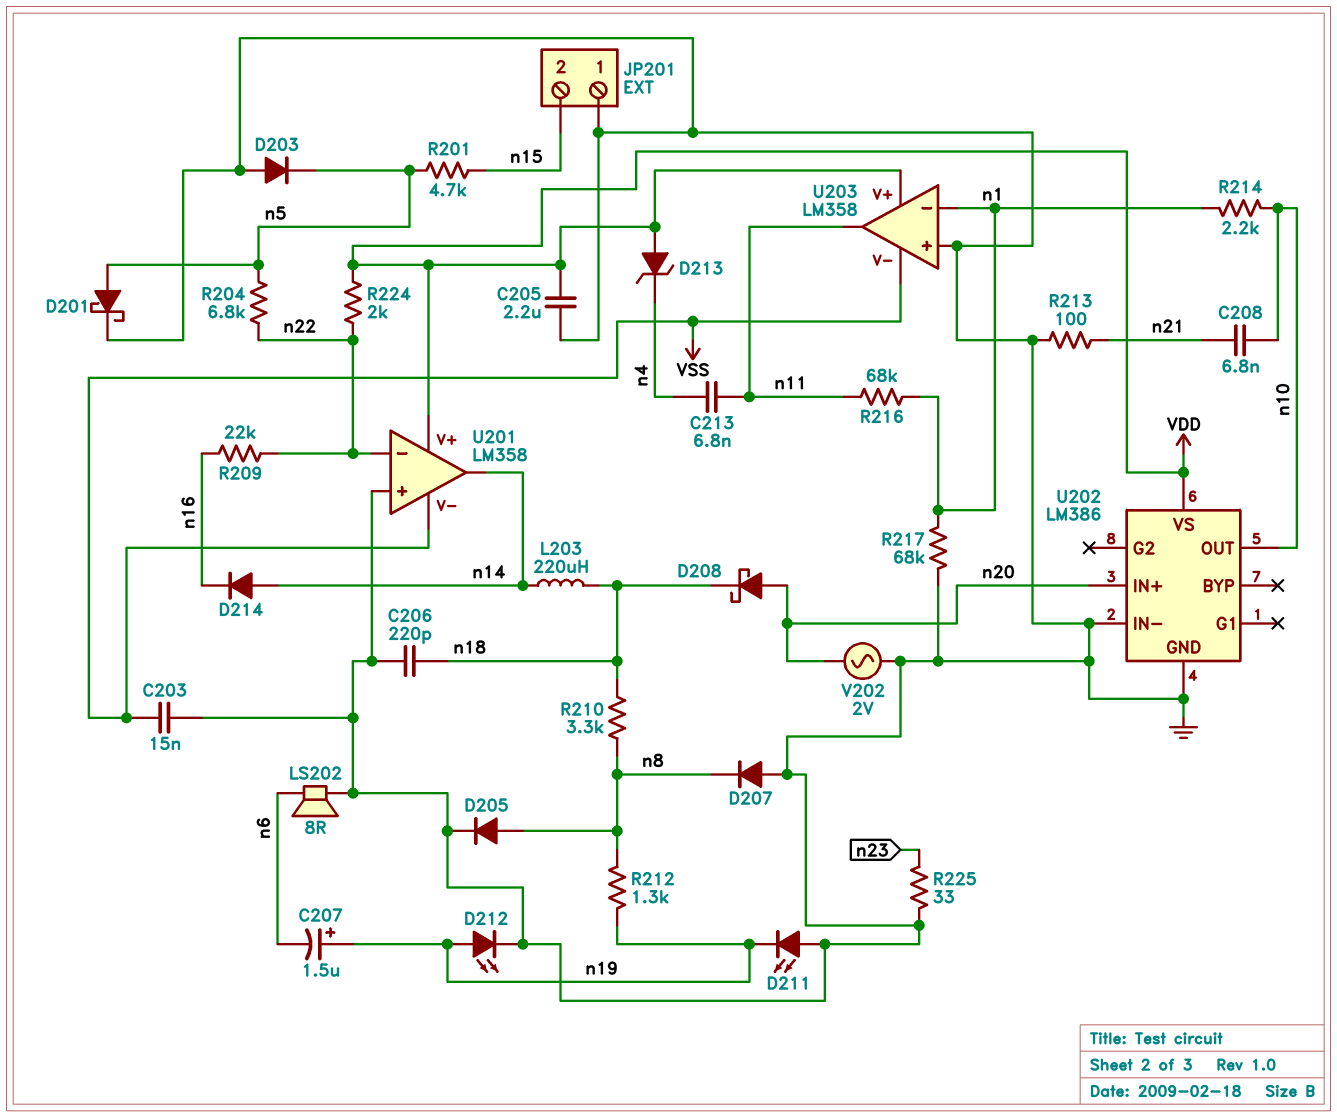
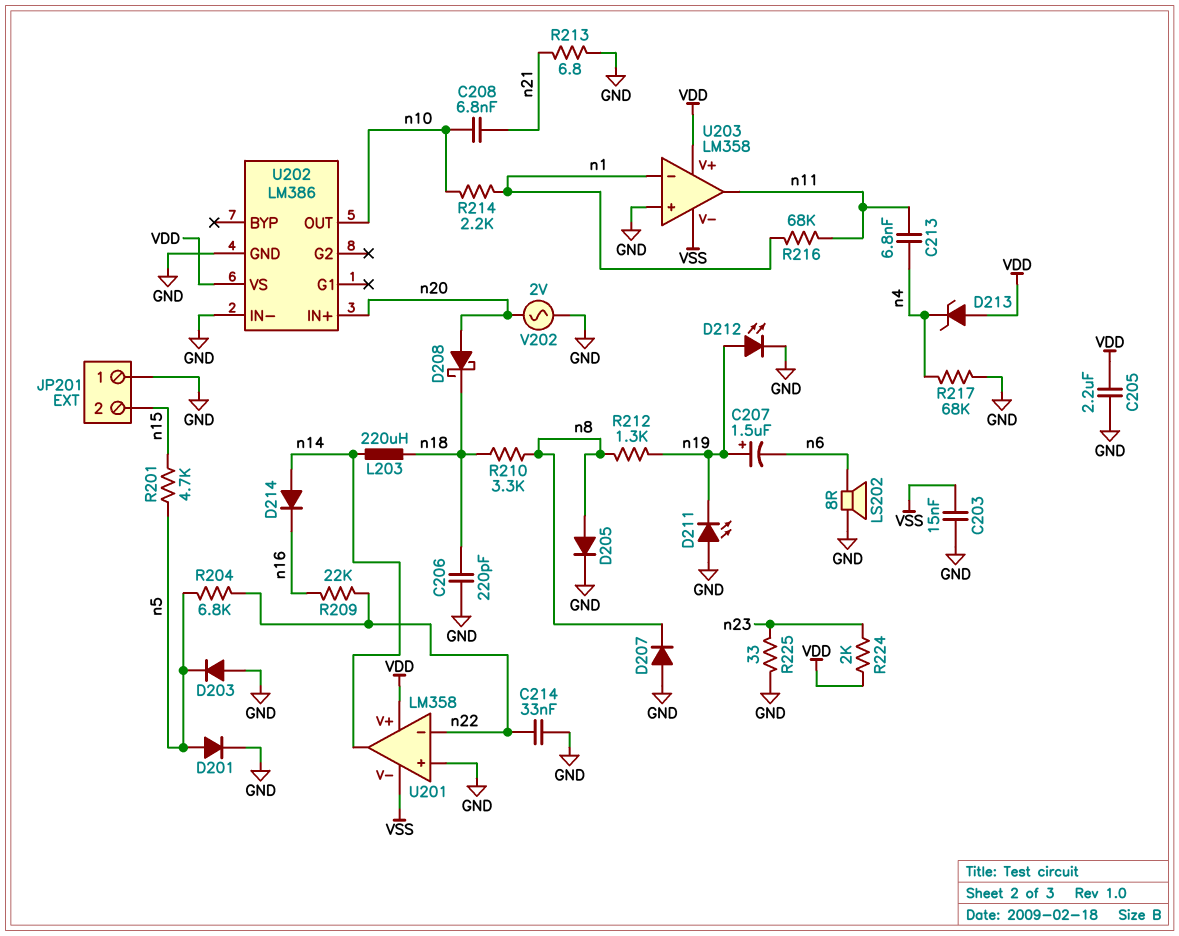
C214: none -> 33nF (GND, n22)
D201: schottky (A n5, K GND) -> diode (A n5, K GND)
R213: 100 (GND, n21) -> 6.8 (GND, n21)
R217: 68k (GND, n1) -> 68k (GND, n4)
R224: 2k (VDD, n22) -> 2k (VDD, n23)

